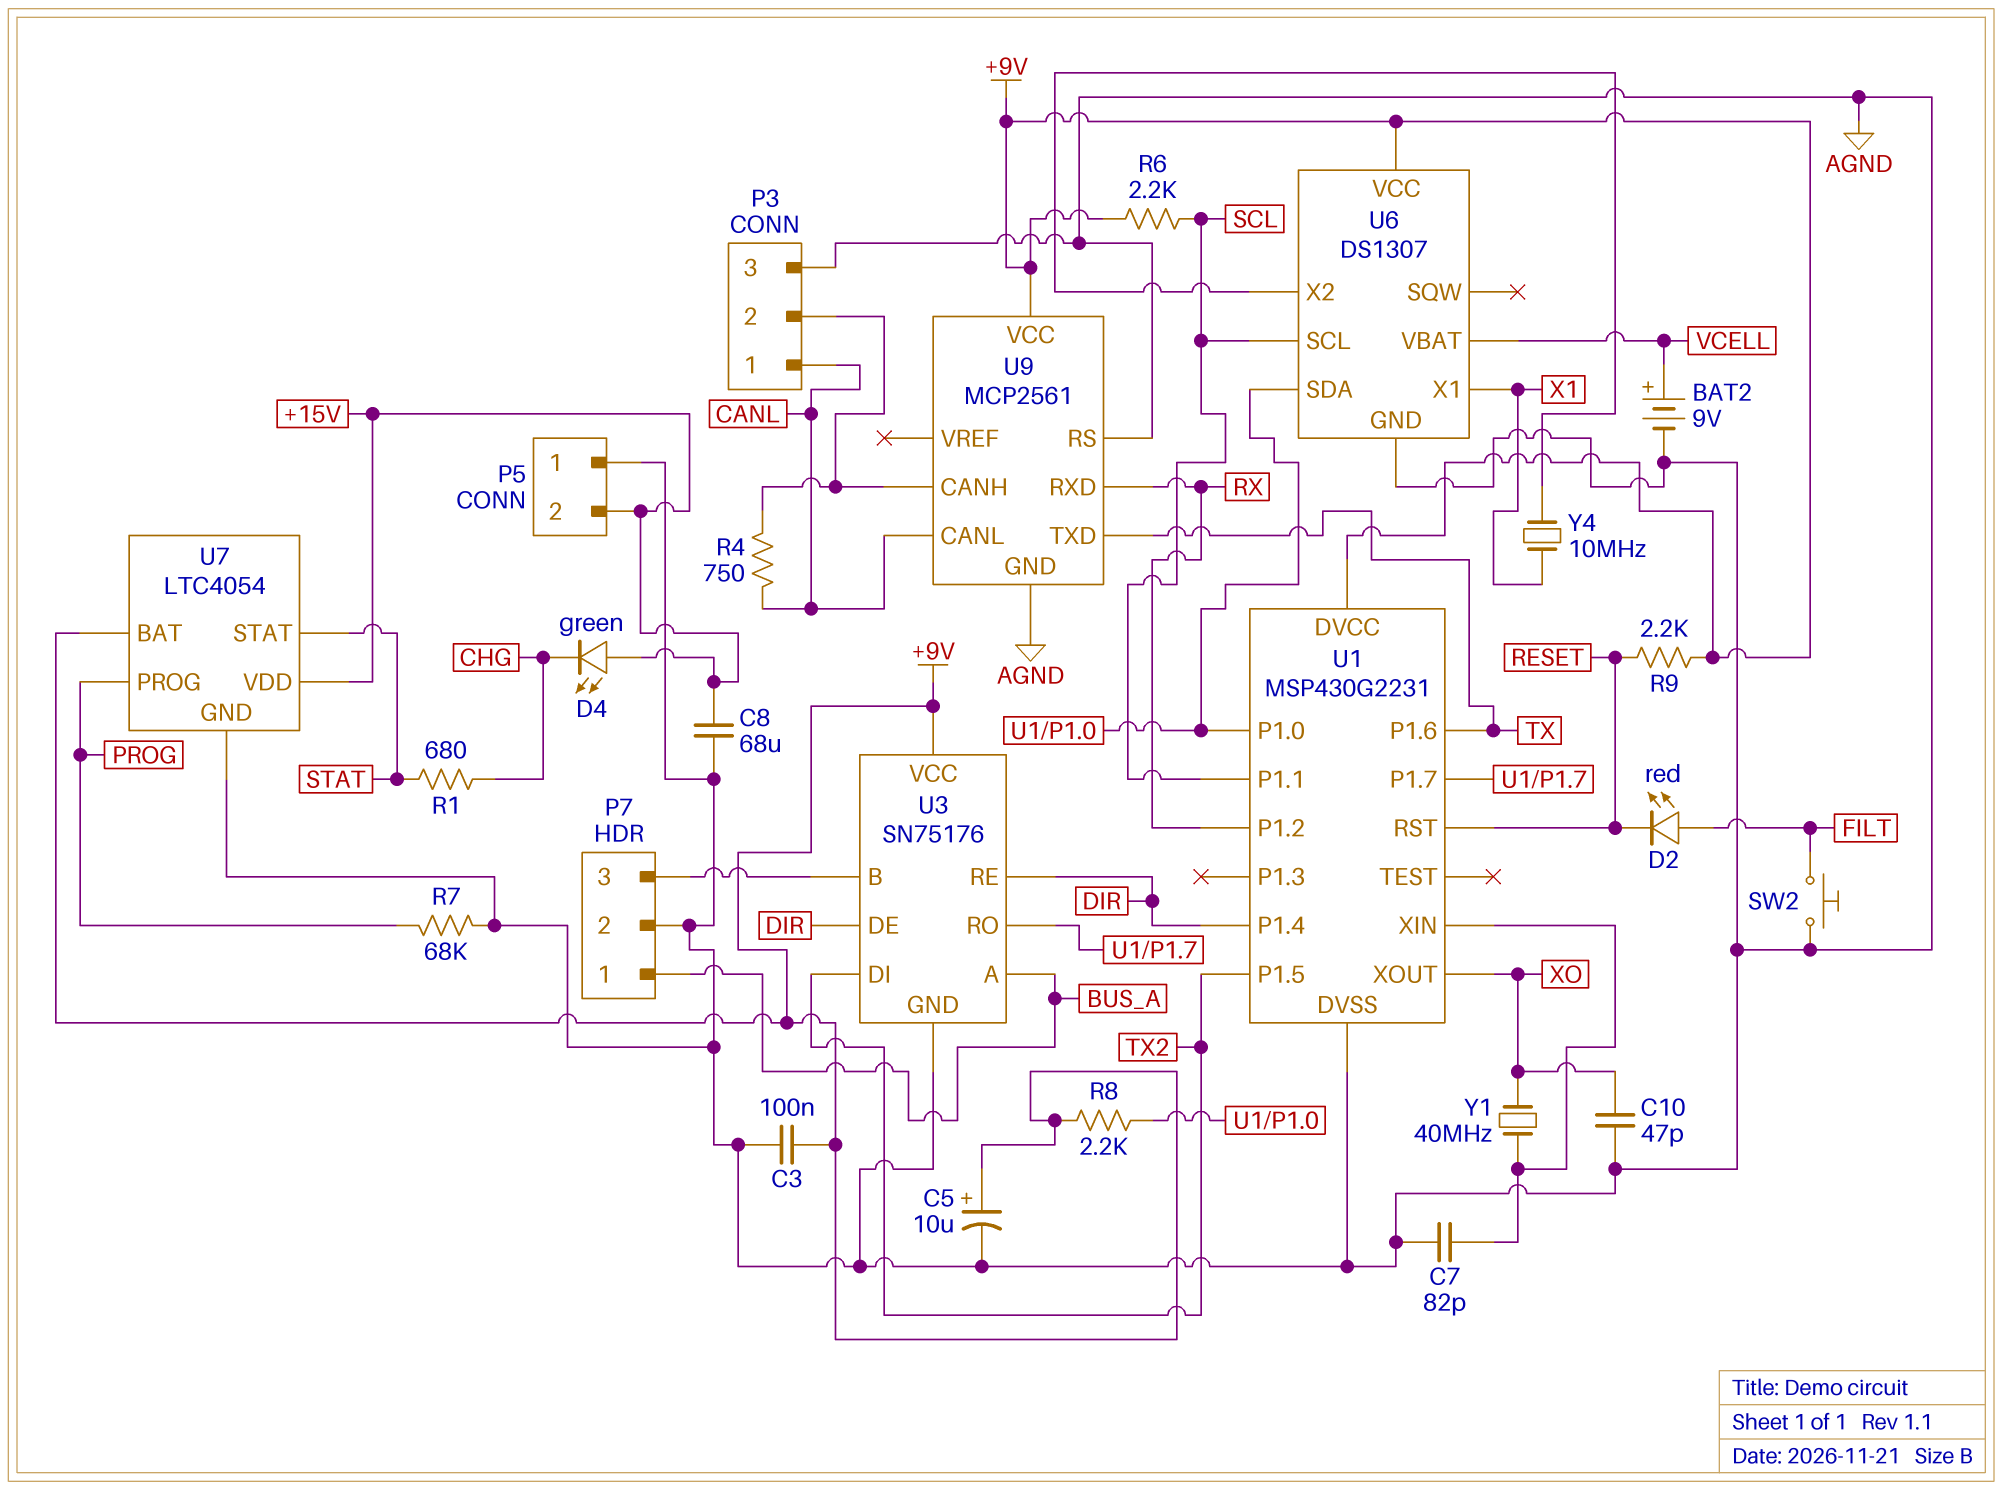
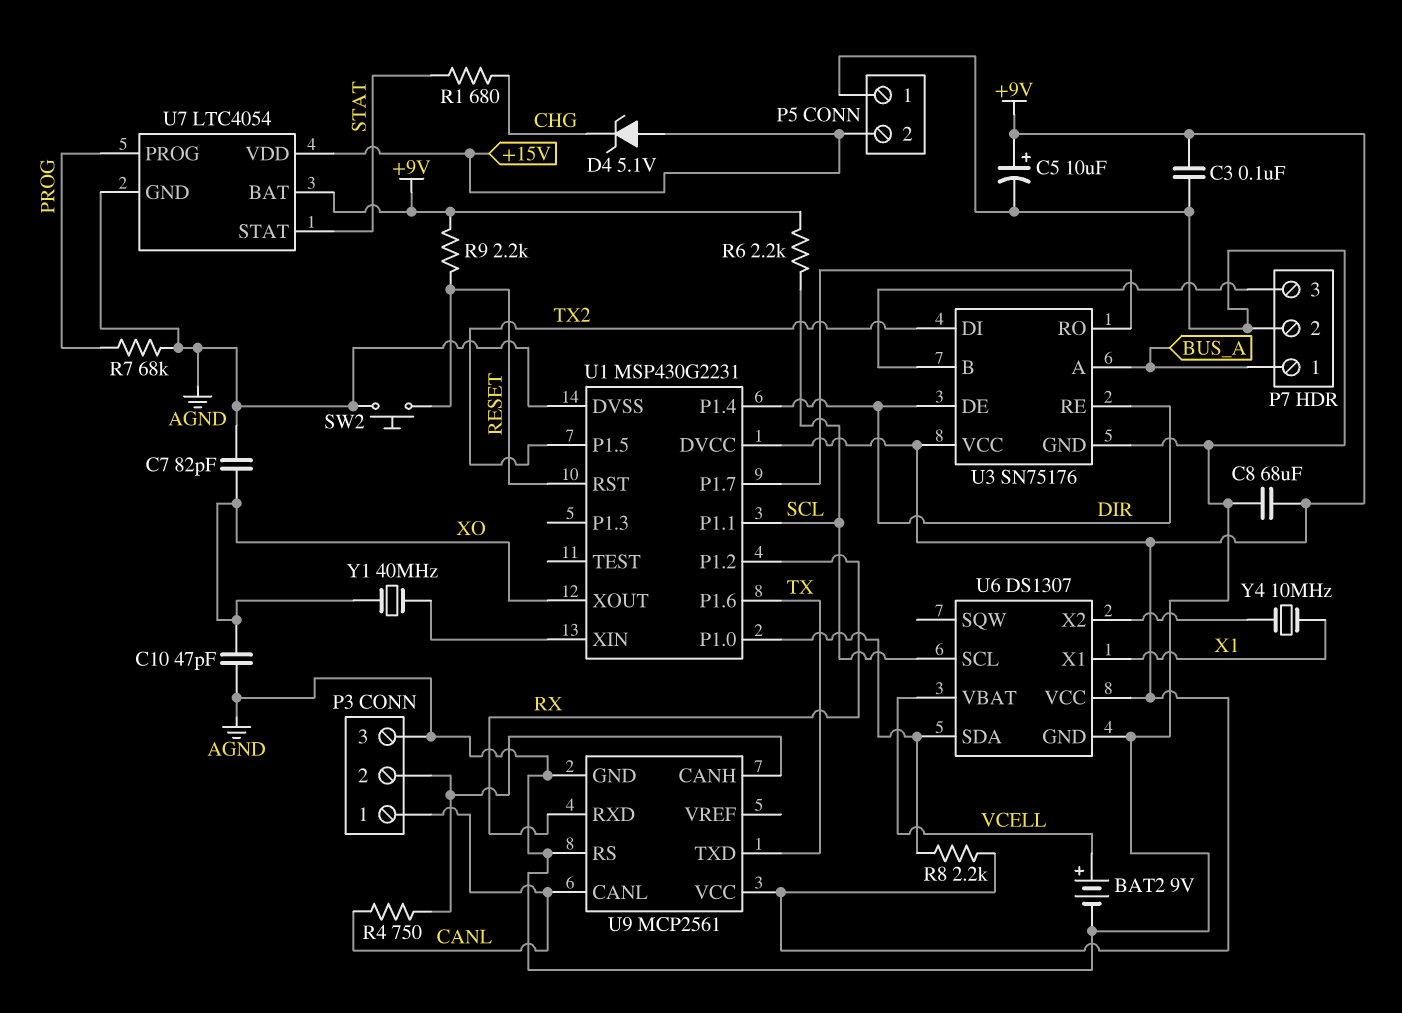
C7: 82pF (AGND, U1/XIN) -> 82pF (AGND, XO)
C8: 68uF (+15V, AGND) -> 68uF (+9V, AGND)
D2: LED red (A FILT, K RESET) -> none
D4: LED green (A +15V, K CHG) -> zener 5.1V (A +15V, K CHG)
SW2: button (AGND, FILT) -> button (AGND, RESET)

